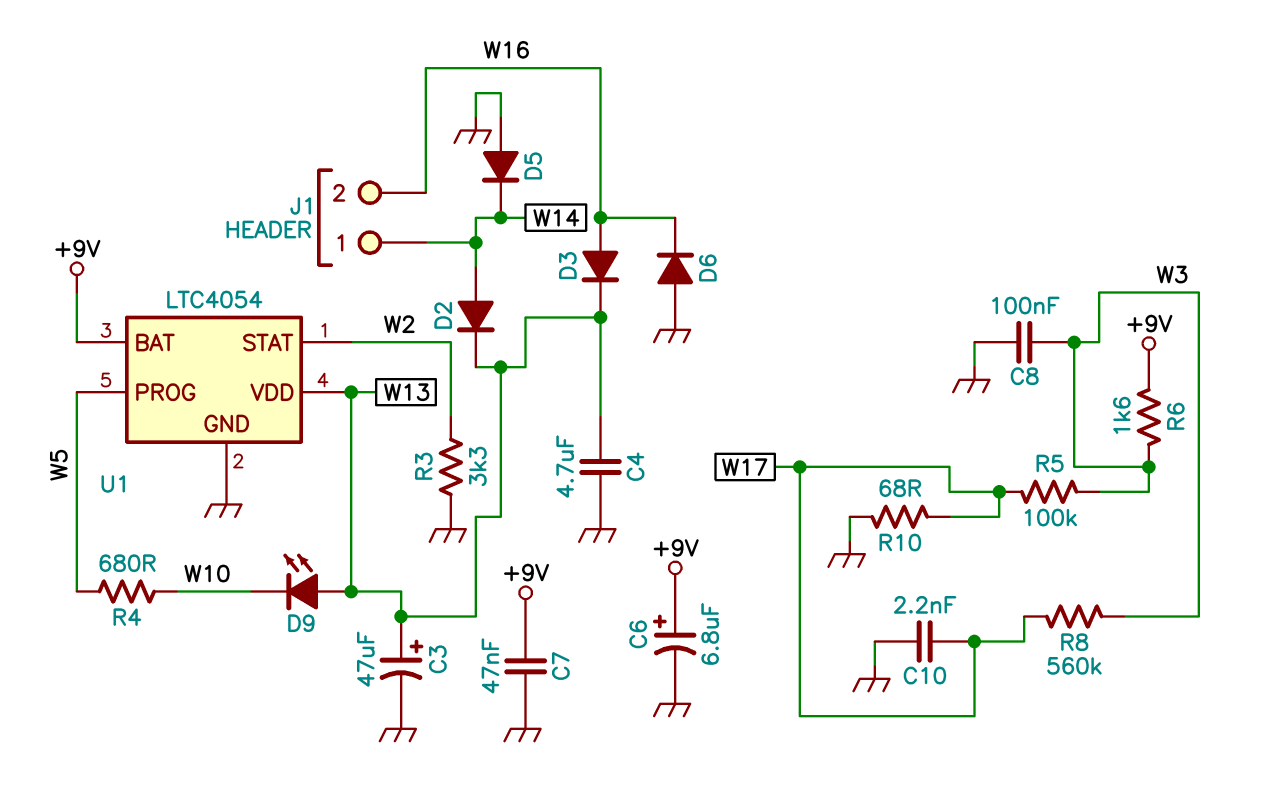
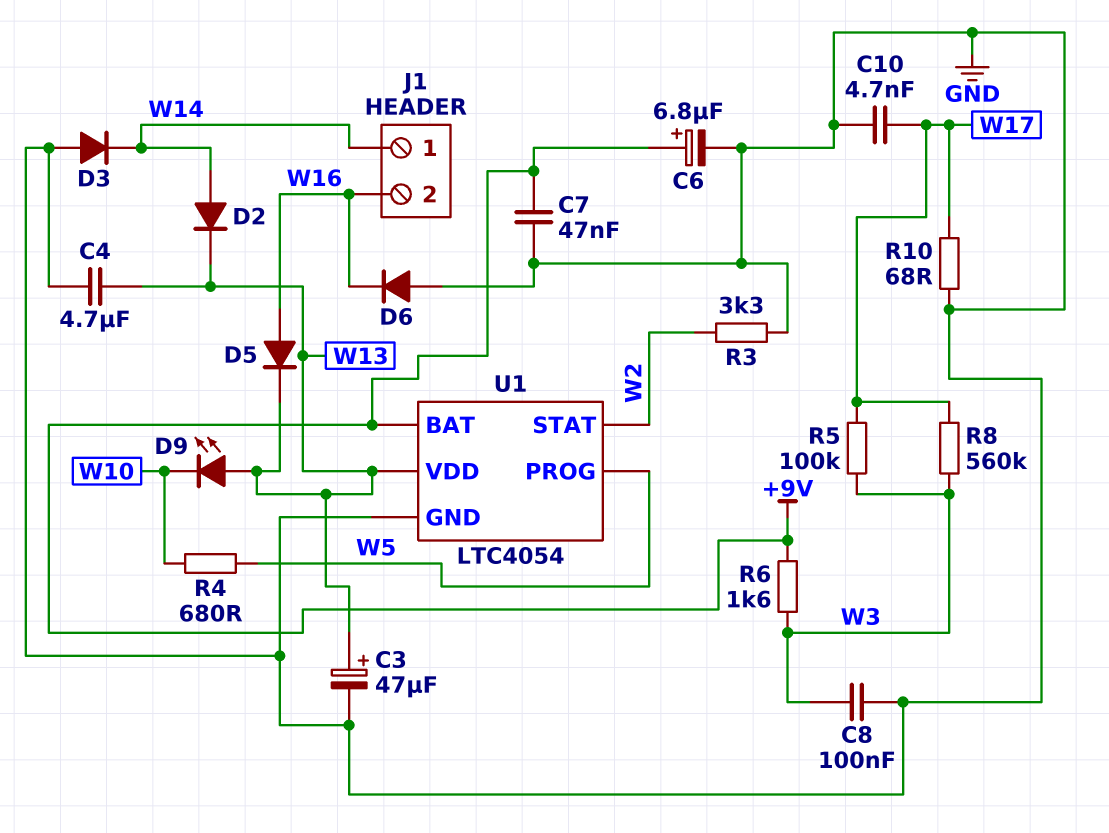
C10: 2.2nF (GND, W17) -> 4.7nF (GND, W17)
D3: diode (A W16, K W13) -> diode (A GND, K W14)
D5: diode (A GND, K W14) -> diode (A W16, K W13)

